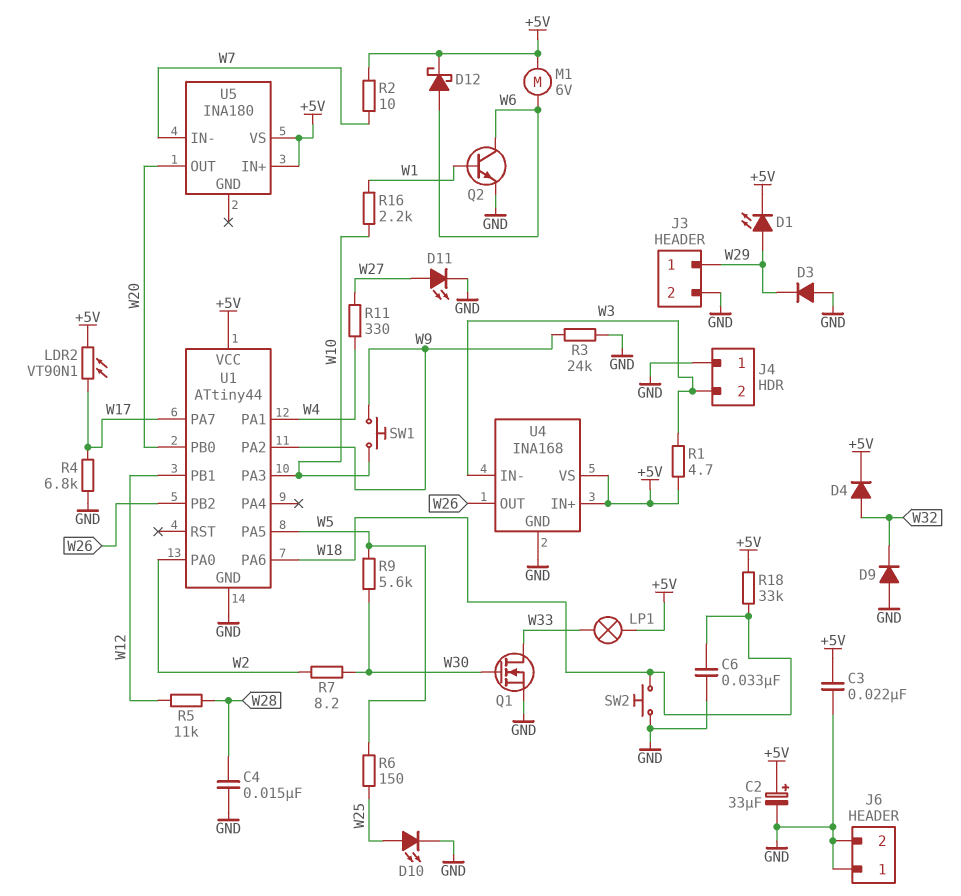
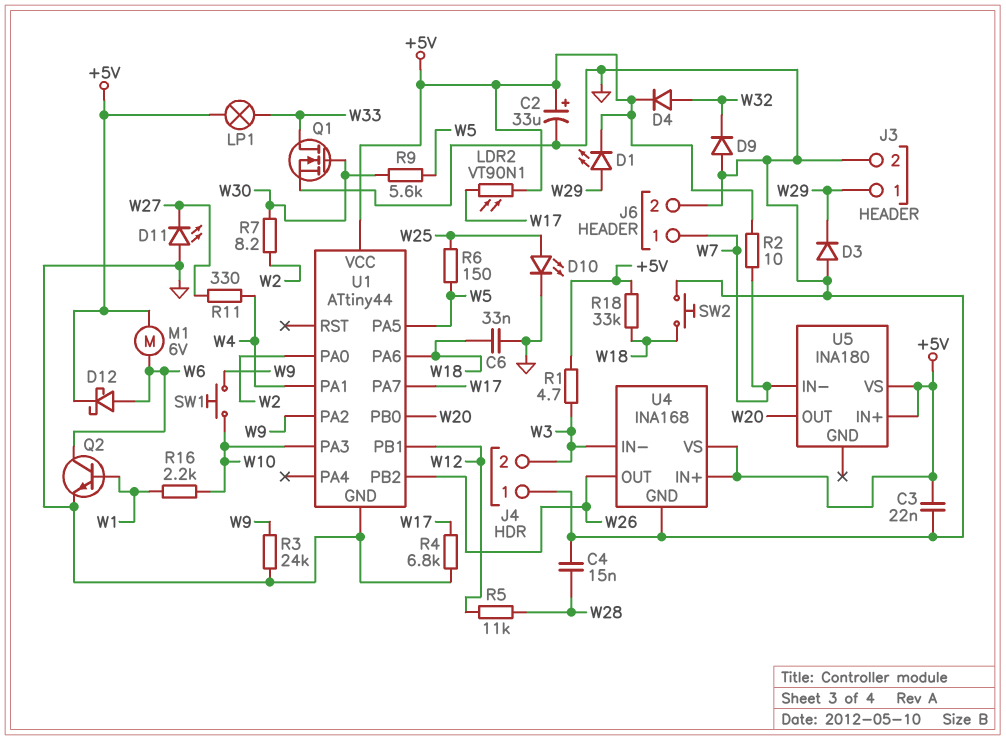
D11: LED (A W27, K GND) -> LED (A GND, K W27)
J6 pin 1: GND -> W7

